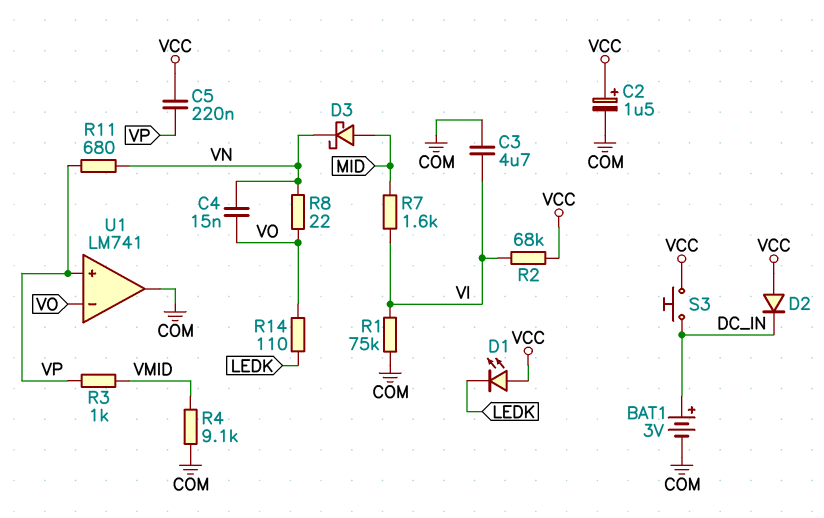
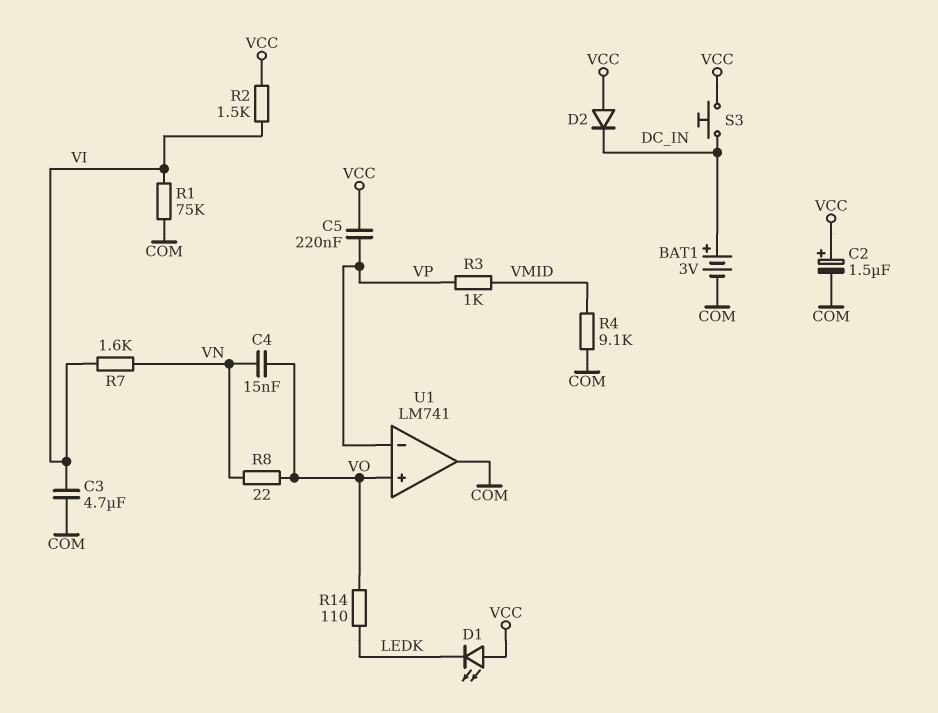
D3: schottky (A MID, K VN) -> none
R2: 68k (VCC, VI) -> 1.5k (VCC, VI)
R7: 1.6k (MID, VI) -> 1.6k (VI, VN)
R11: 680 (VN, VP) -> none
U1 pin in+: VP -> VO
U1 pin in-: VO -> VP

